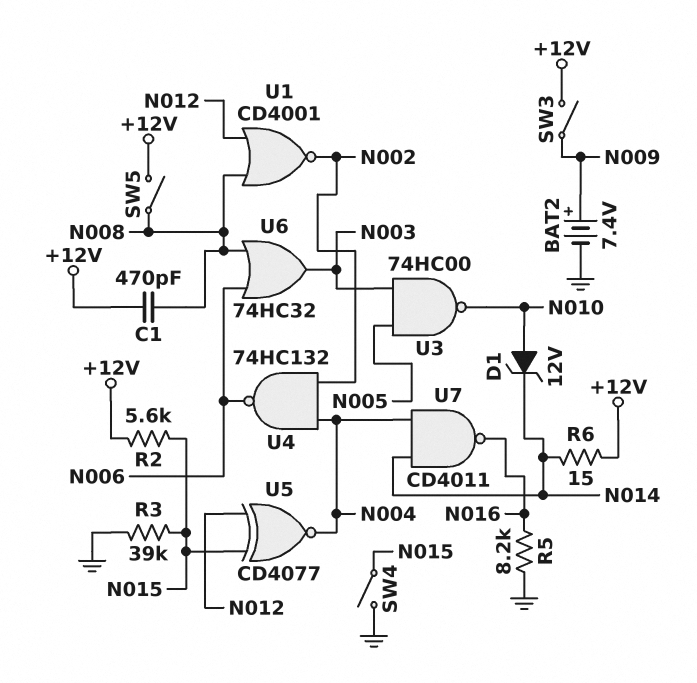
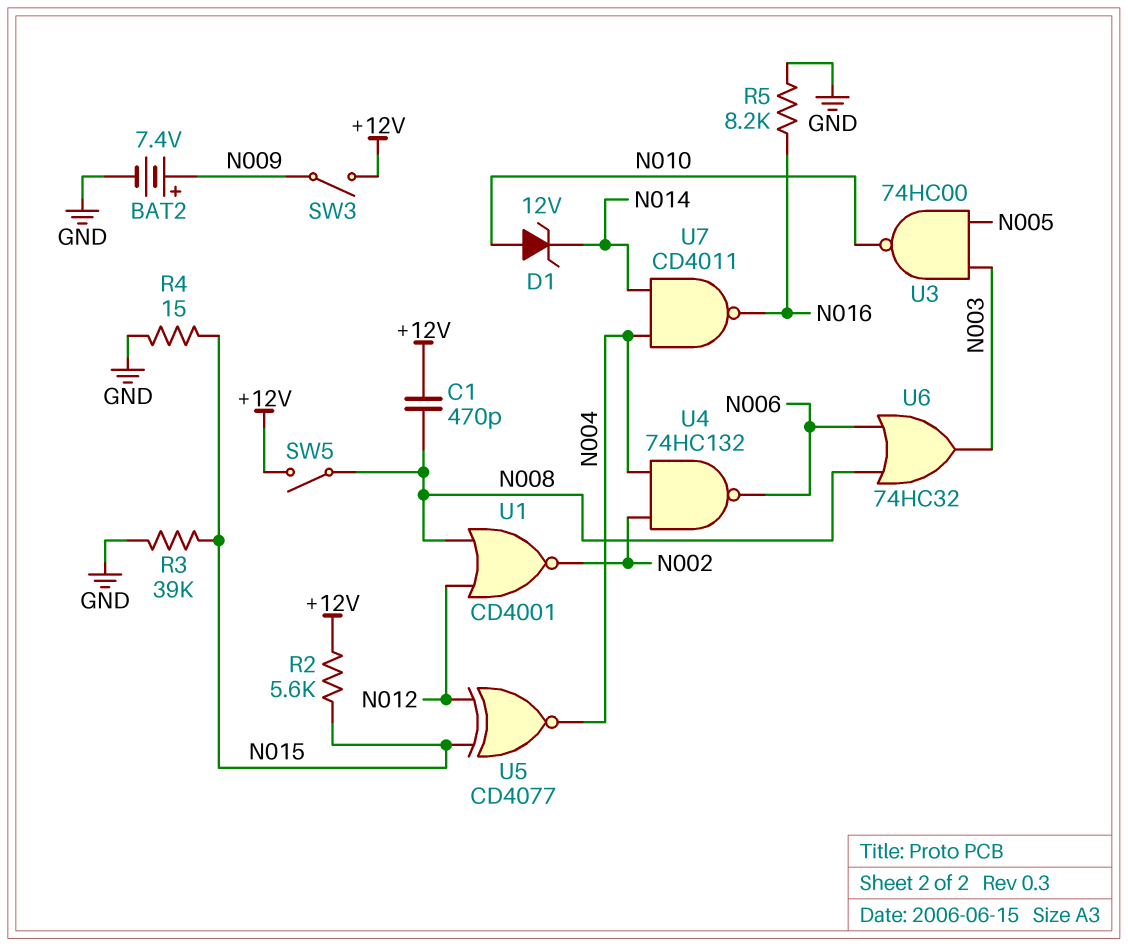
R4: none -> 15 (GND, N015)
R6: 15 (+12V, N014) -> none
SW4: switch (GND, N015) -> none

